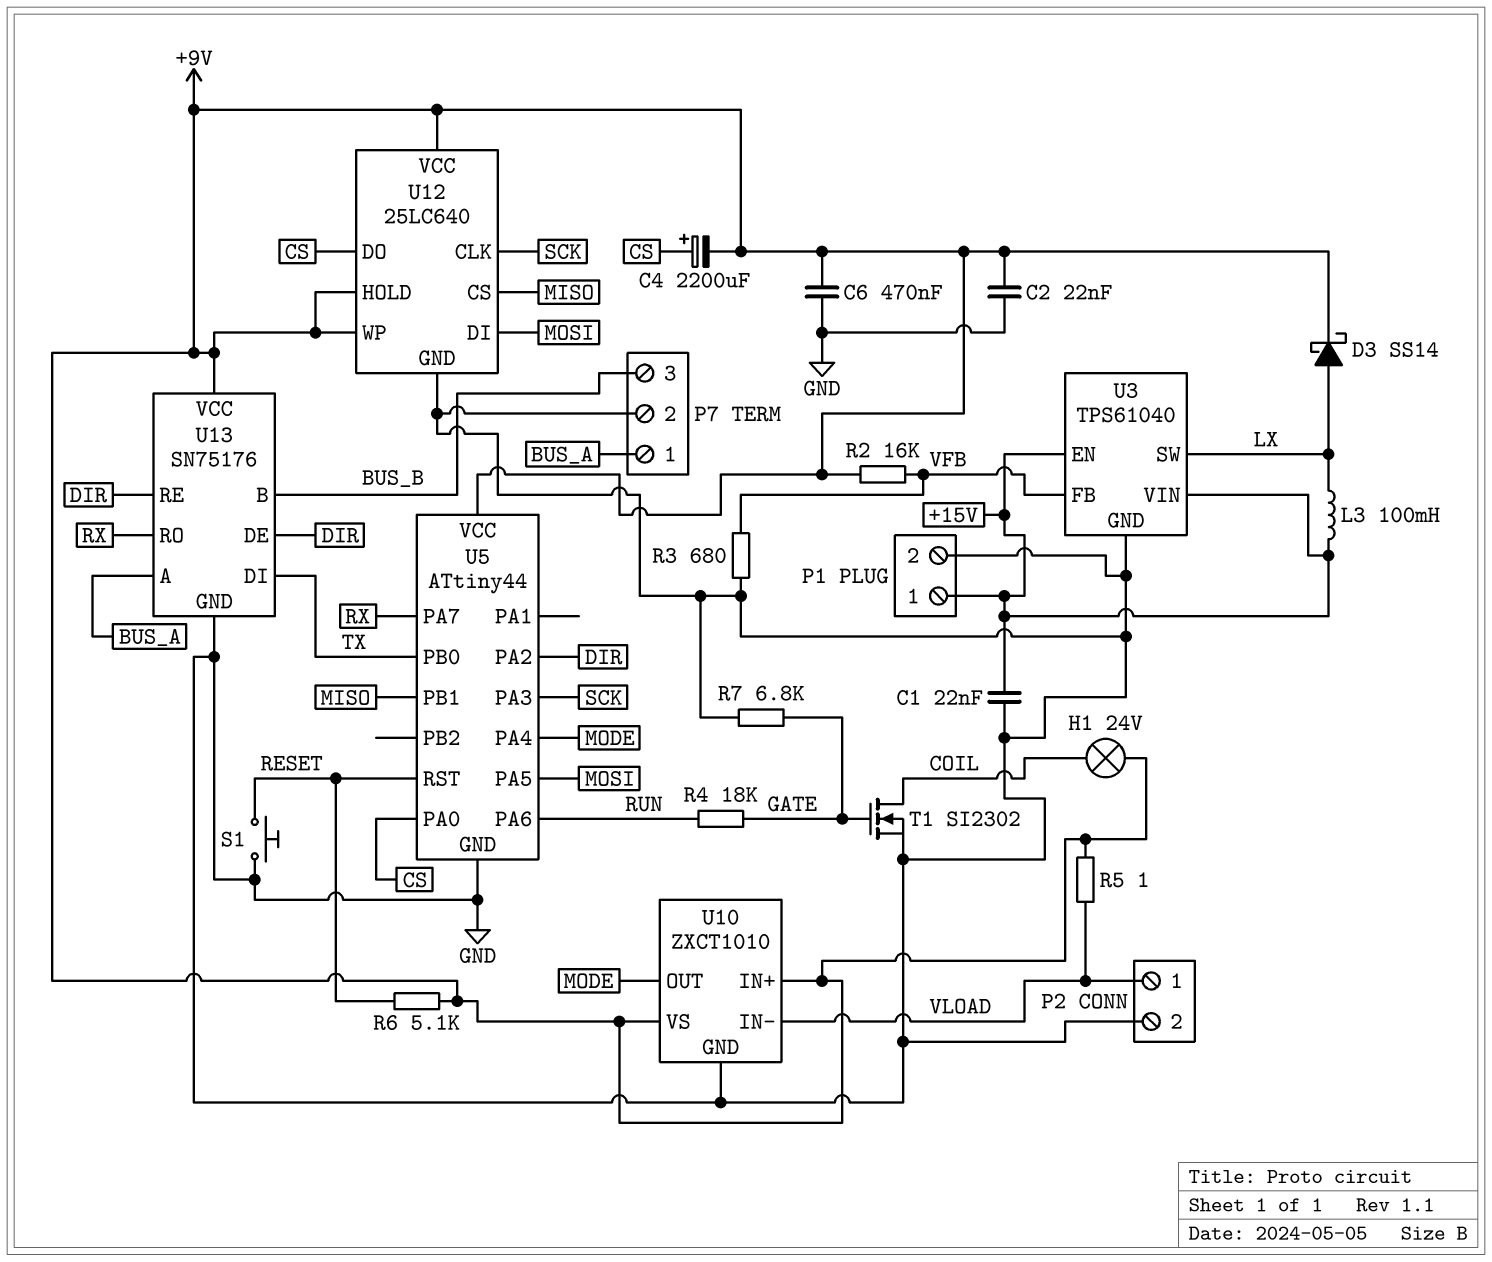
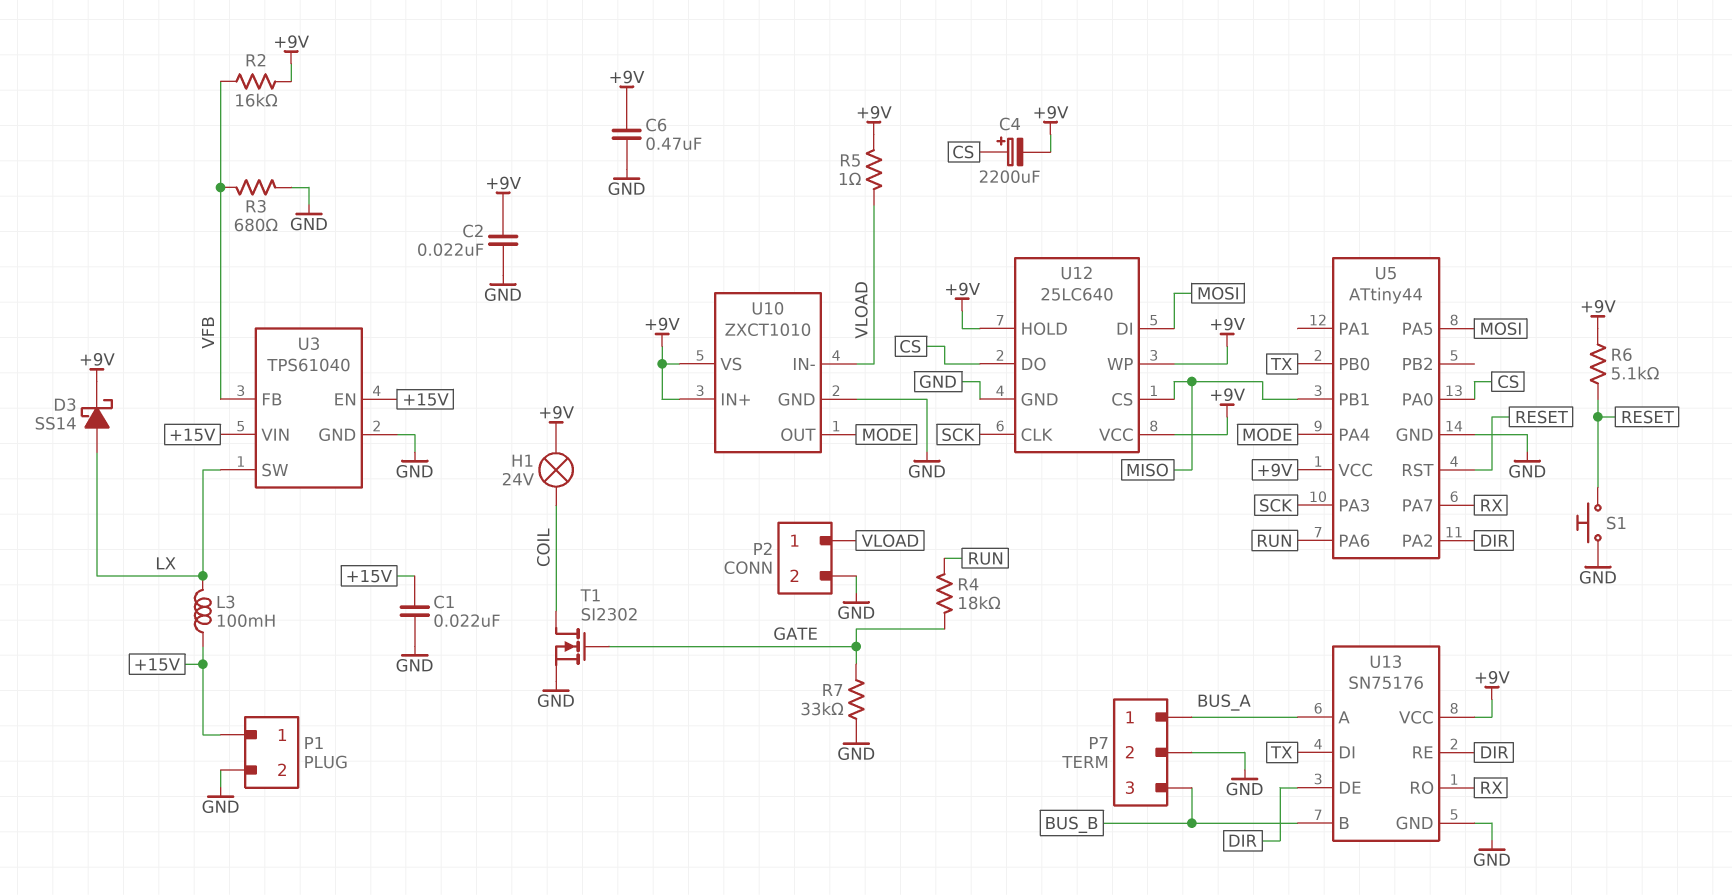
R7: 6.8k (GATE, GND) -> 33k (GATE, GND)

